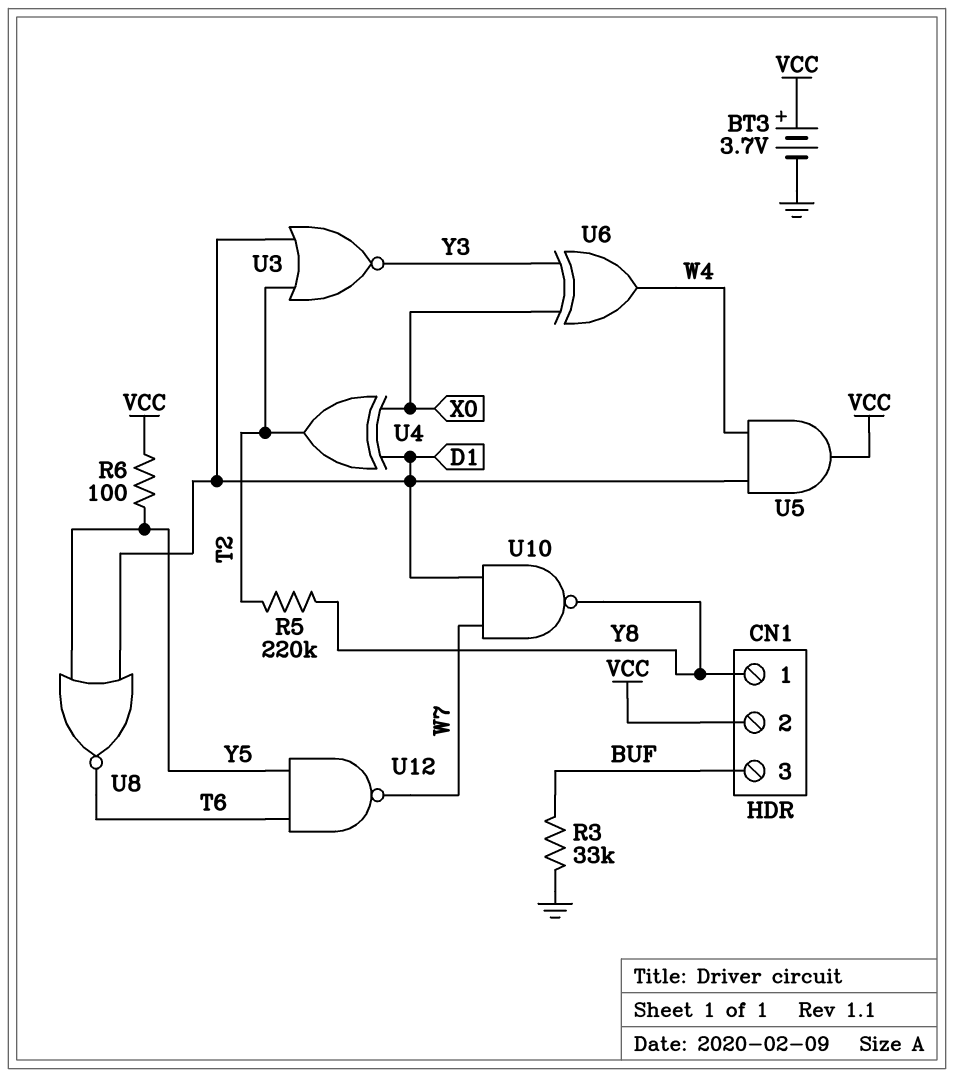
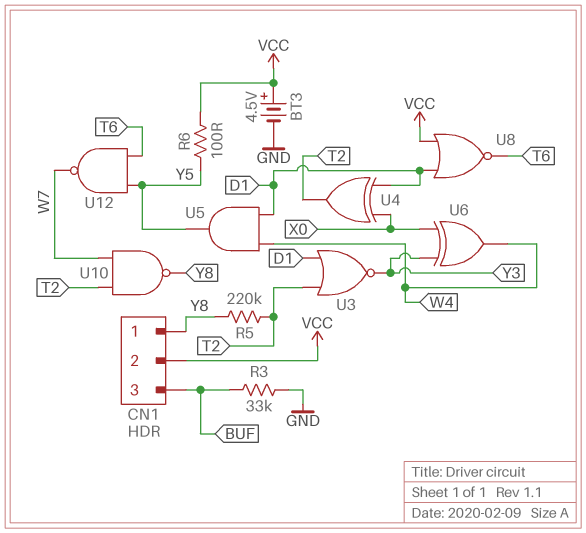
BT3: 3.7V (plus VCC, minus GND) -> 4.5V (plus VCC, minus GND)
U5: AND (in D1, in W4, out VCC) -> AND (in D1, in W4, out Y5)
U8: NOR (in D1, in Y5, out T6) -> NOR (in D1, in VCC, out T6)
U10: NAND (in D1, in W7, out Y8) -> NAND (in T2, in W7, out Y8)

